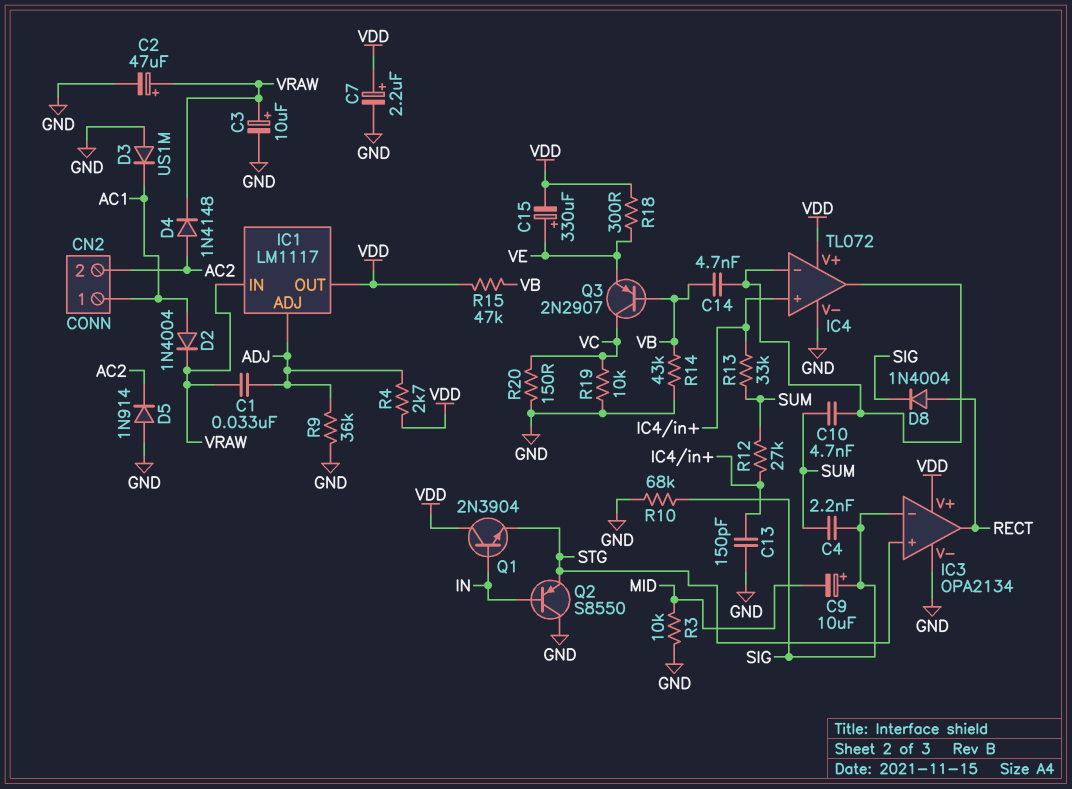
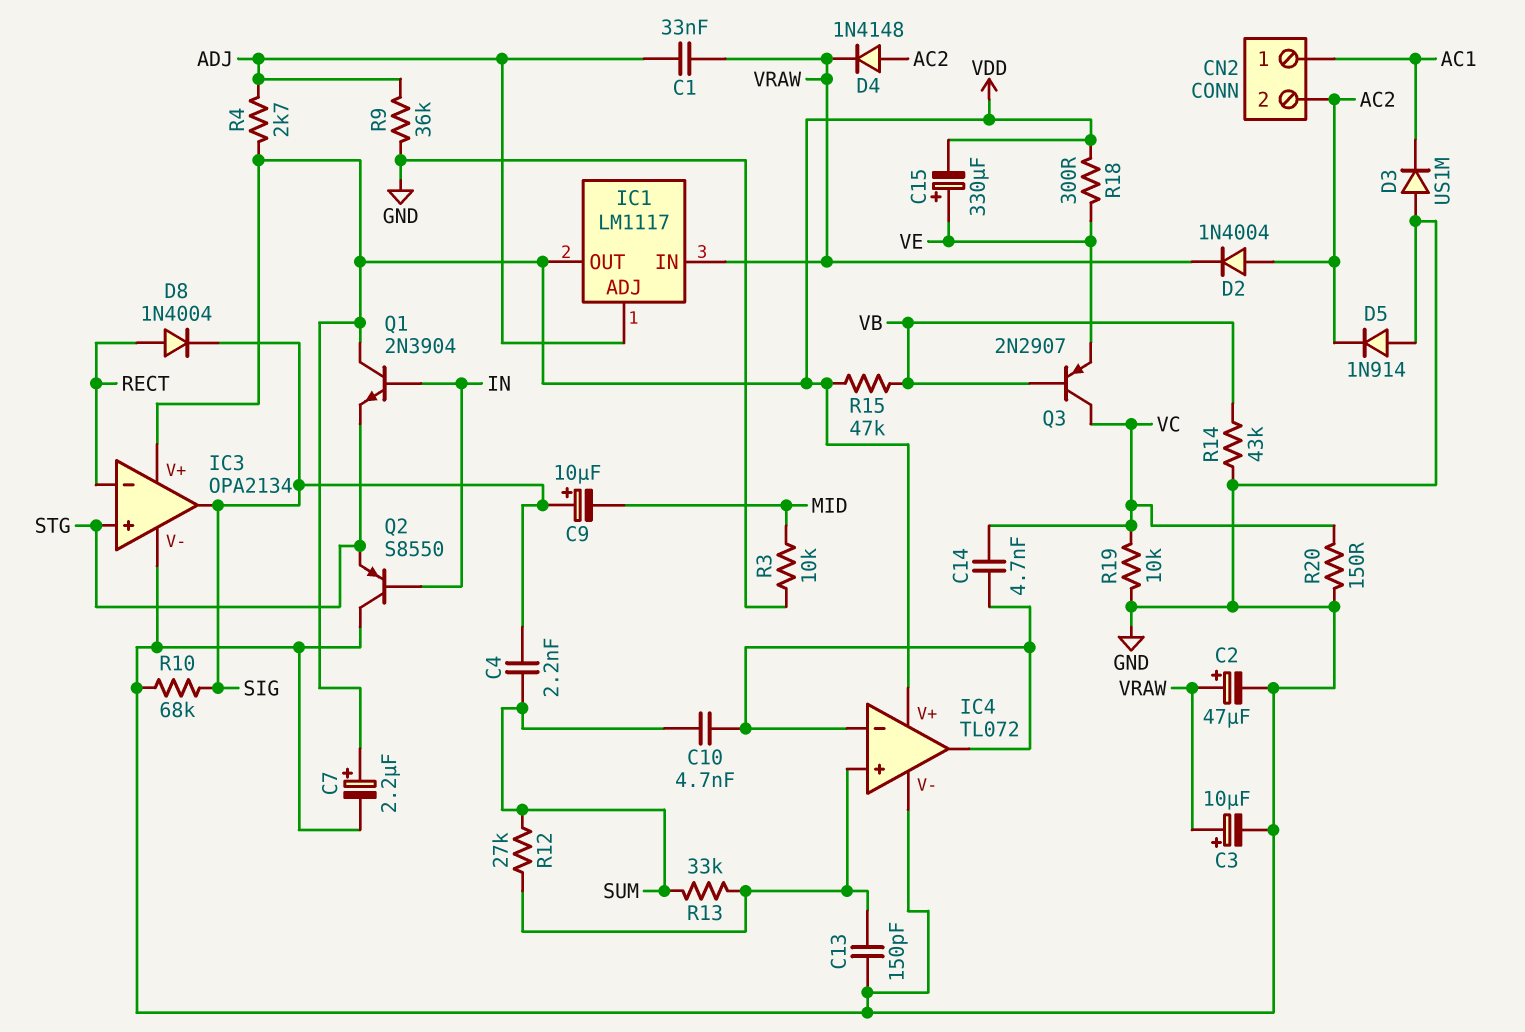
C14: 4.7nF (IC4/in-, VB) -> 4.7nF (IC4/in-, VC)
D2: diode 1N4004 (A AC1, K VRAW) -> diode 1N4004 (A AC2, K VRAW)
IC3 pin in-: SIG -> RECT
IC3 pin out: RECT -> SIG

